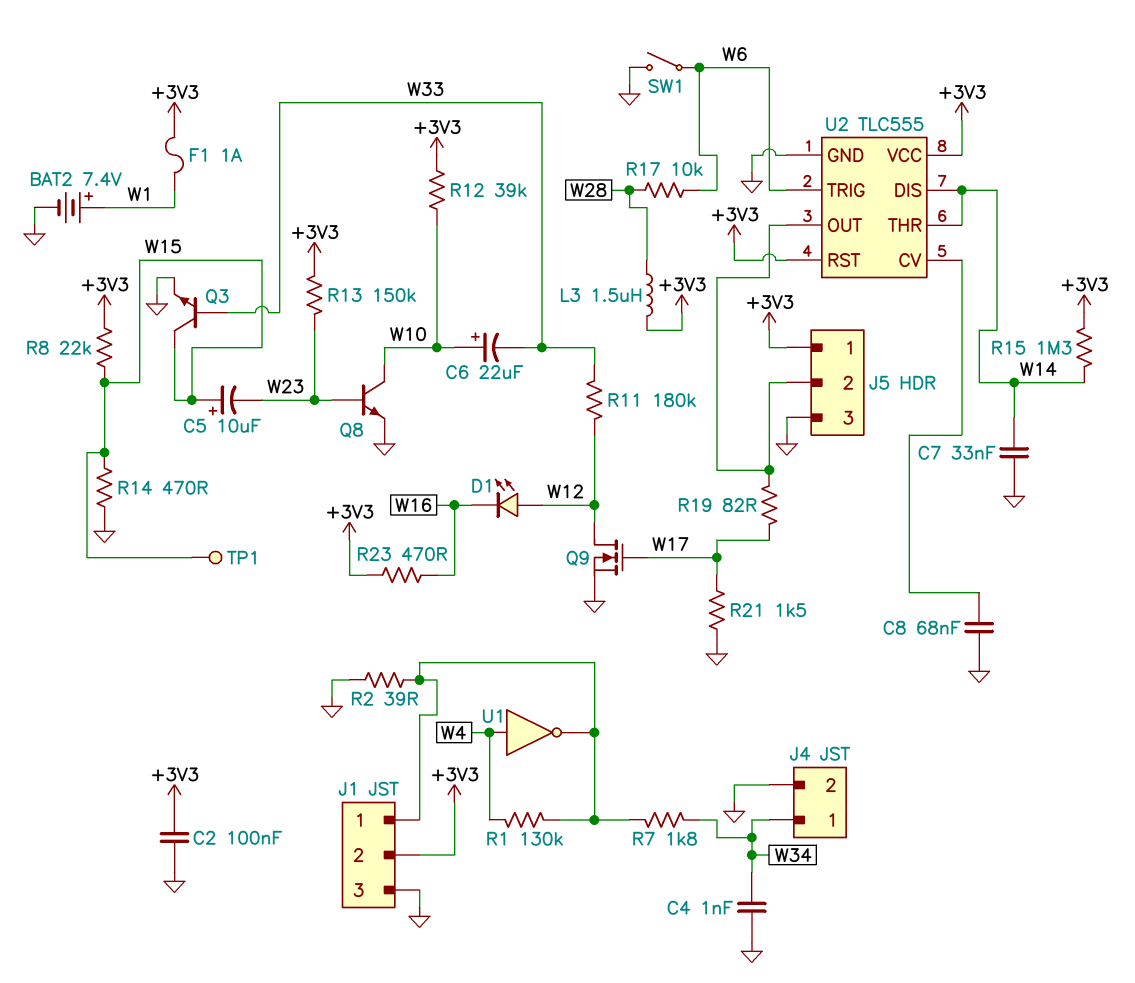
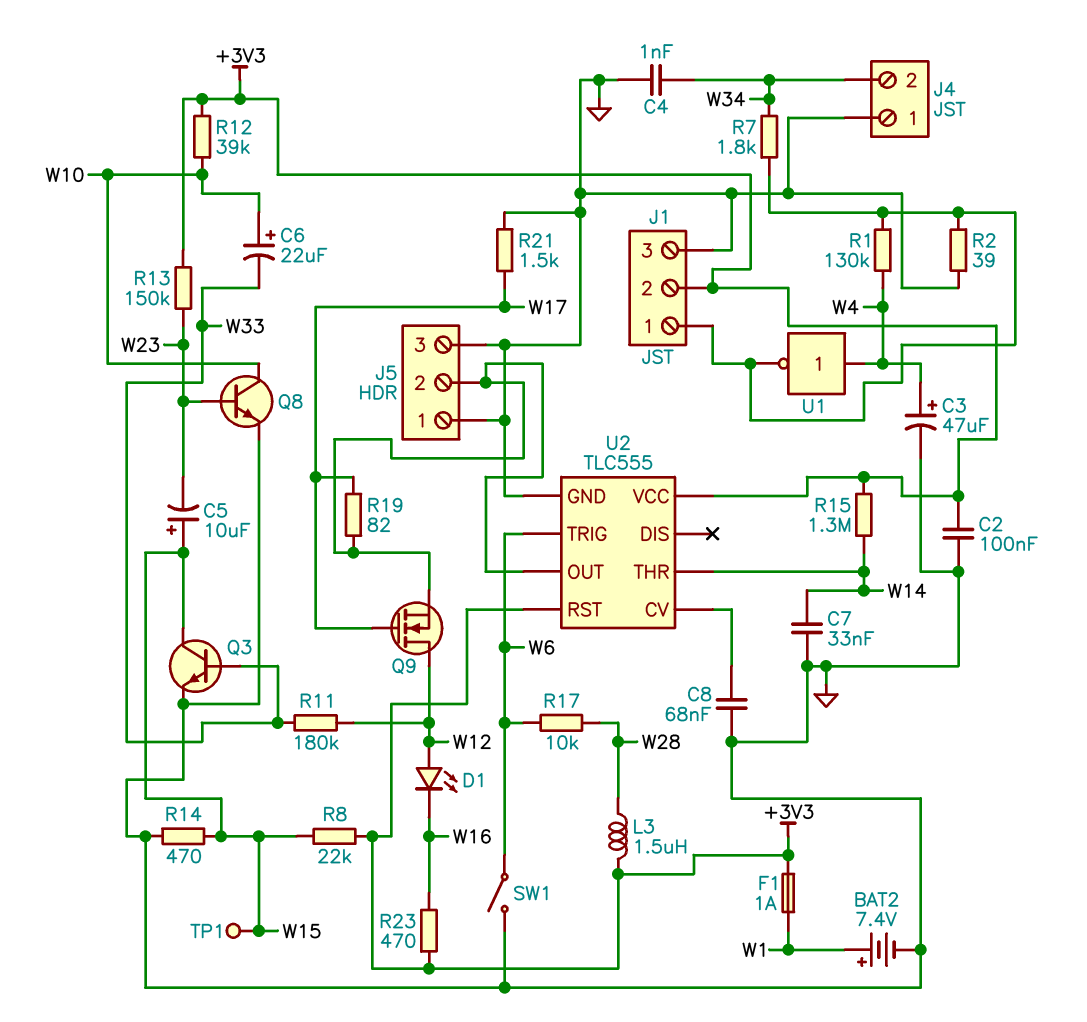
C3: none -> 47uF (plus W4, minus GND)
J4 pin 1: W34 -> GND
J4 pin 2: GND -> W34
J5 pin 1: +3V3 -> GND
Q9: NMOS (G W17, D W12, S GND) -> NMOS (G W17, D W12, S J5/2)
U2 pin DIS: W14 -> none

